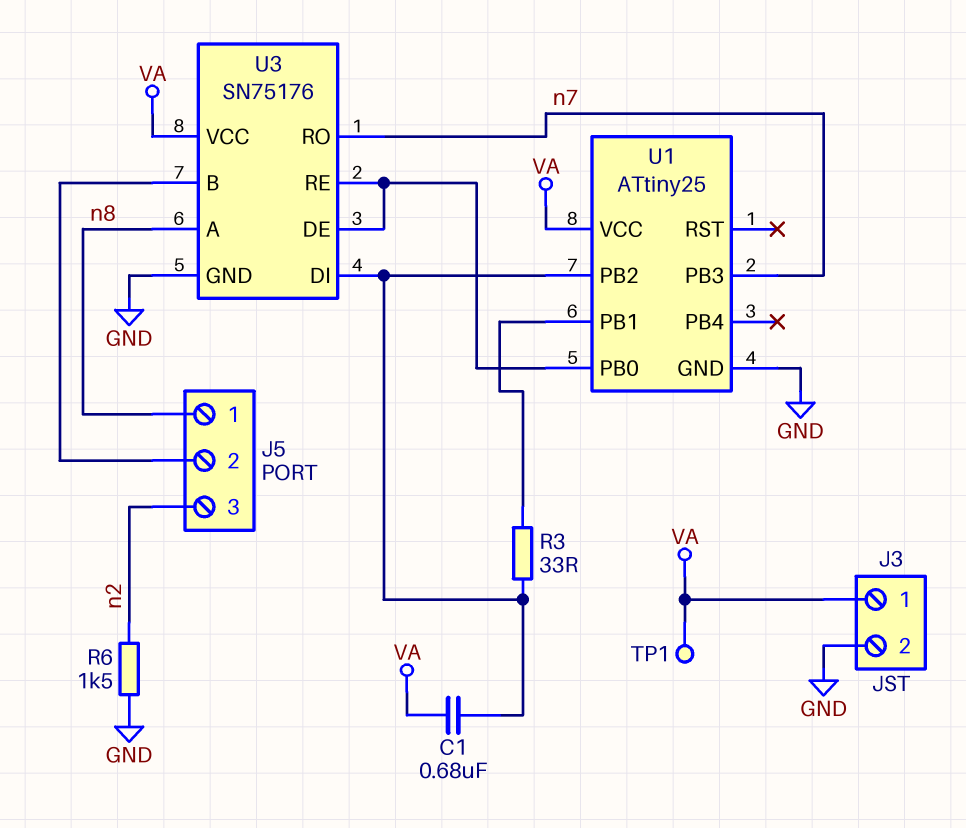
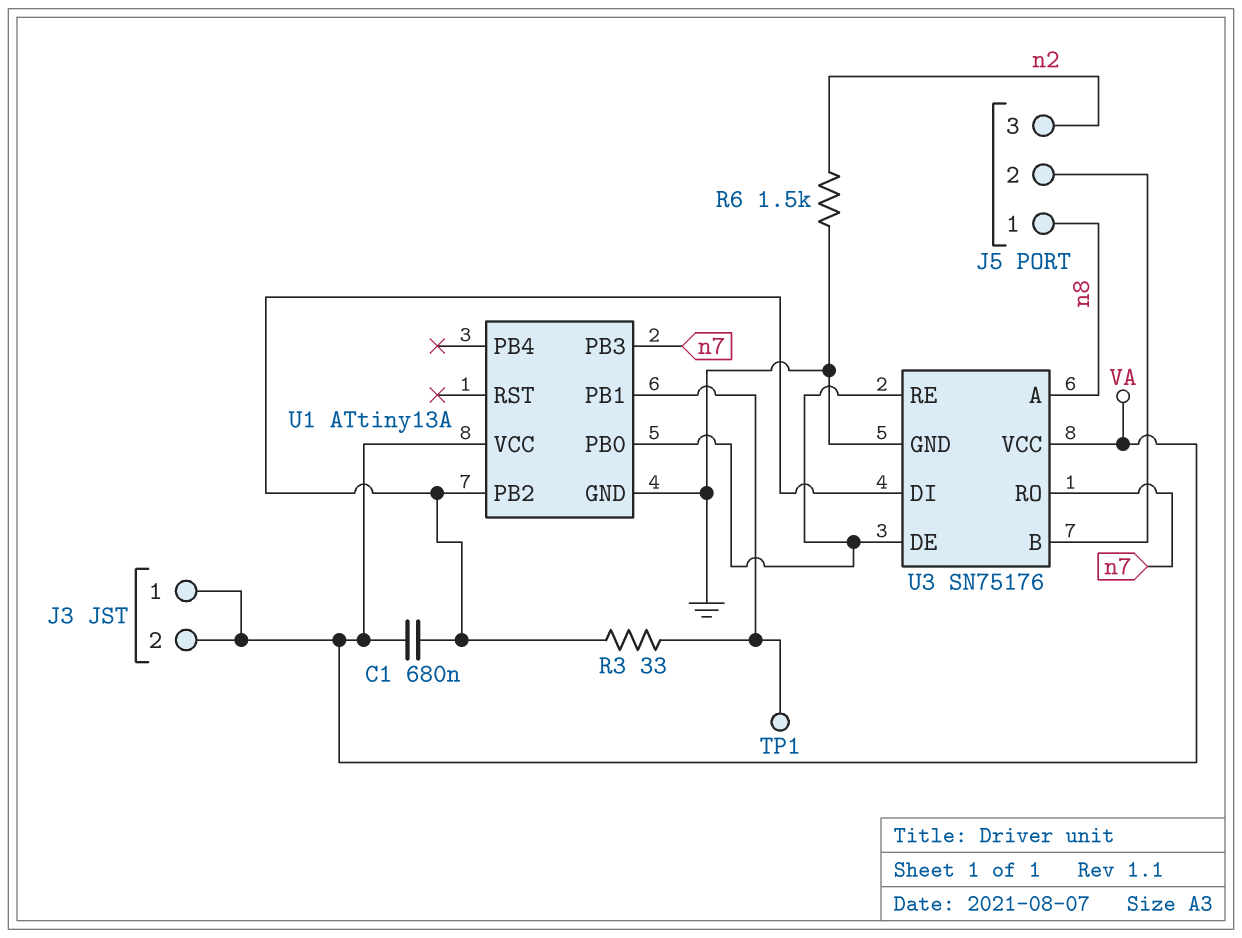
J3 pin 2: GND -> VA
TP1: test point (VA) -> test point (U1/PB1)
U1: ATtiny25 -> ATtiny13A

